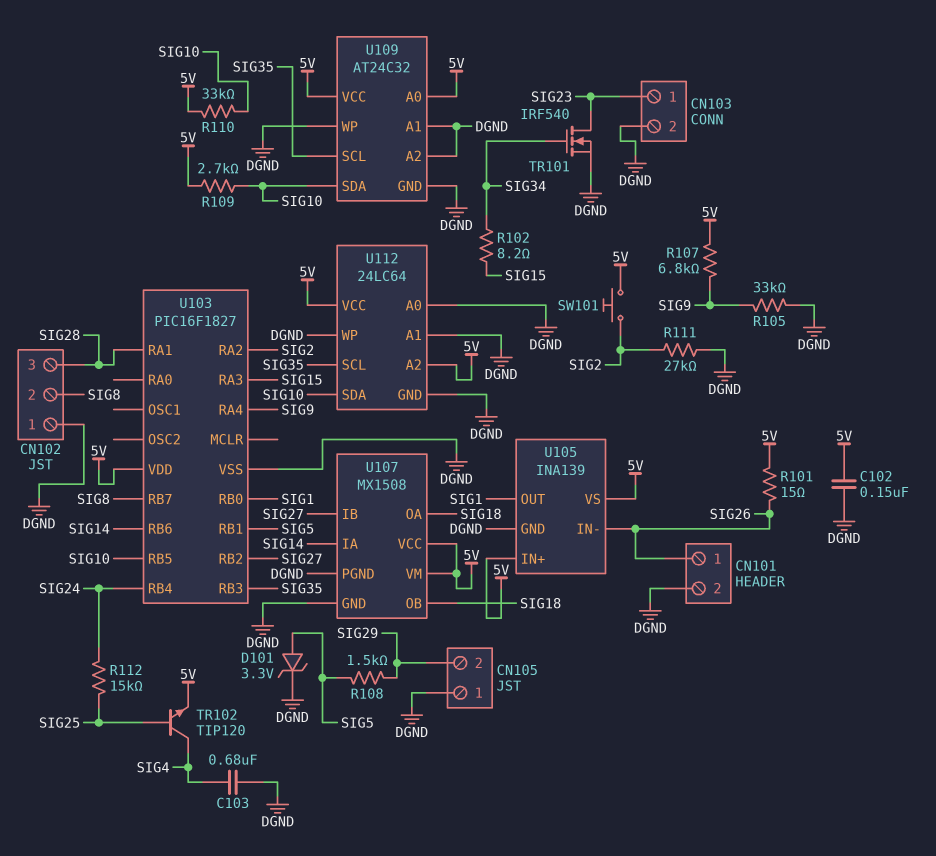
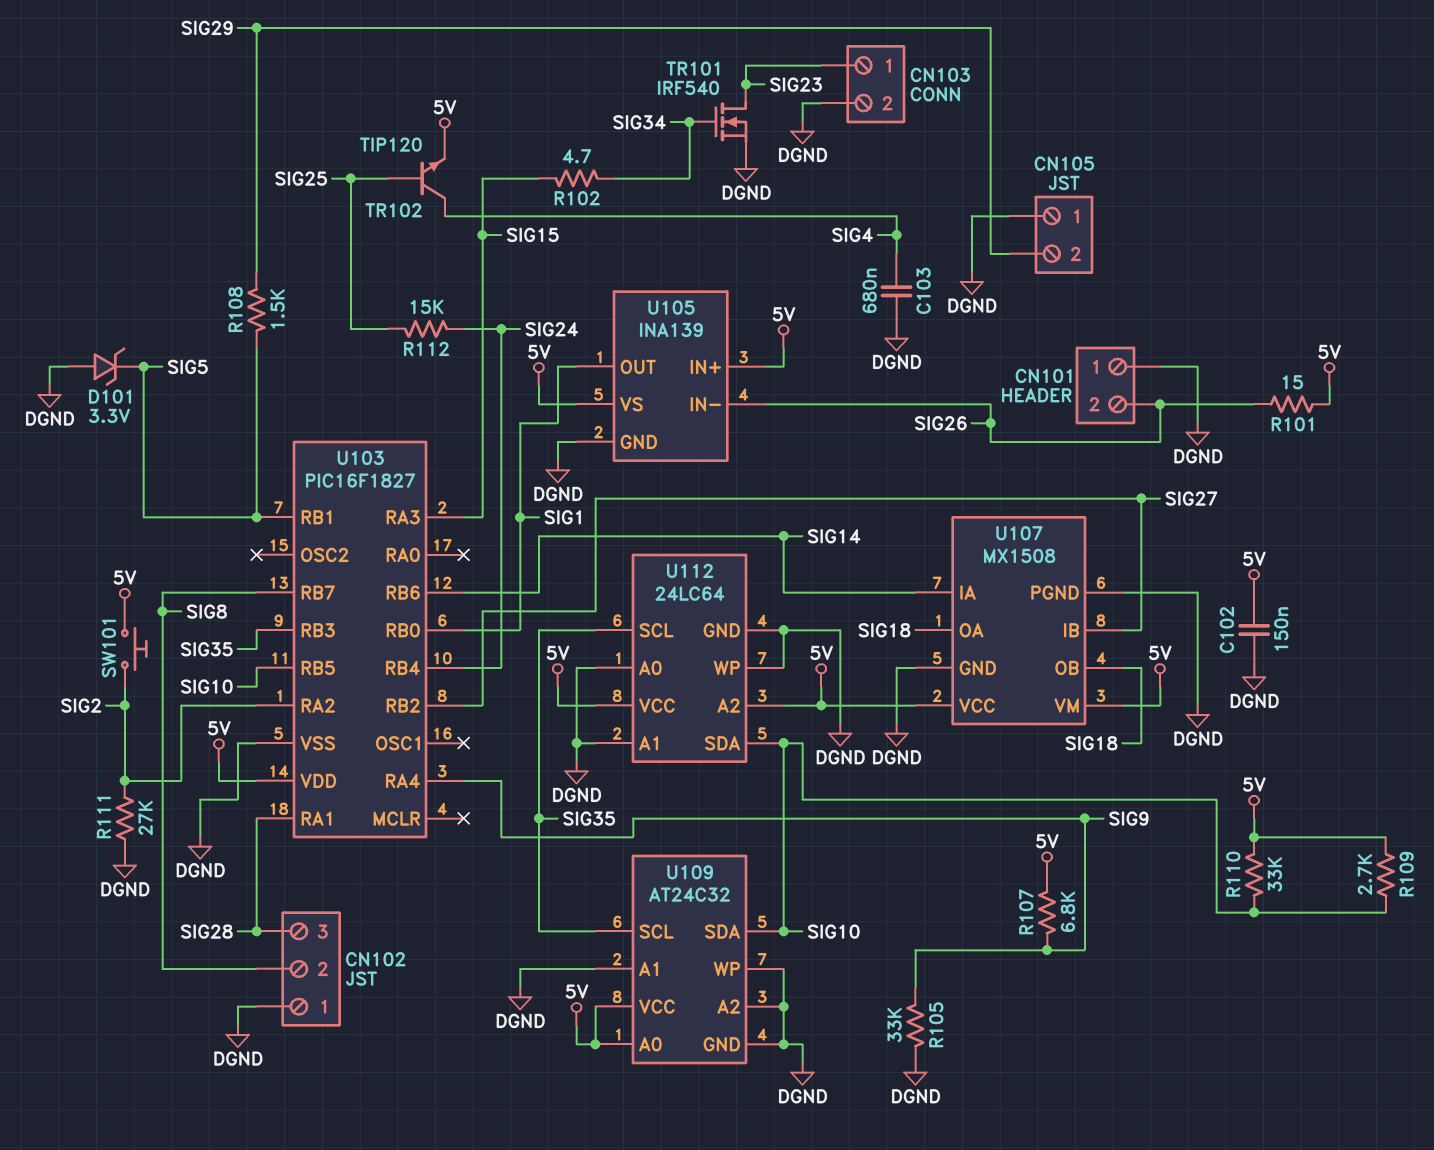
CN101 pin 1: SIG26 -> DGND
CN101 pin 2: DGND -> SIG26
D101: zener 3.3V (A SIG5, K DGND) -> zener 3.3V (A DGND, K SIG5)
R102: 8.2 (SIG15, SIG34) -> 4.7 (SIG15, SIG34)

